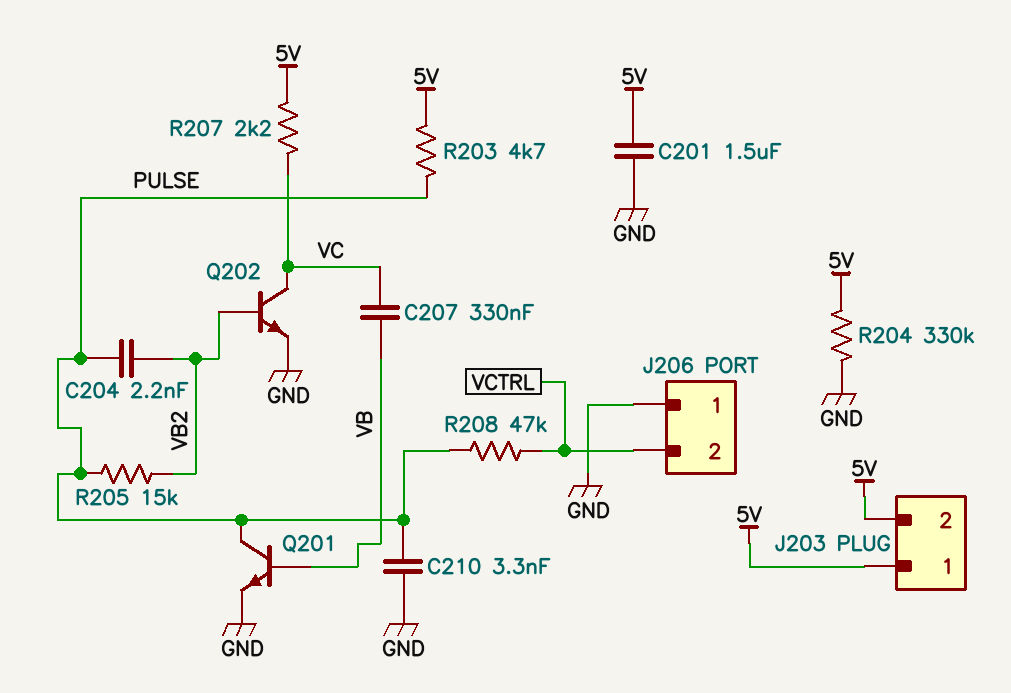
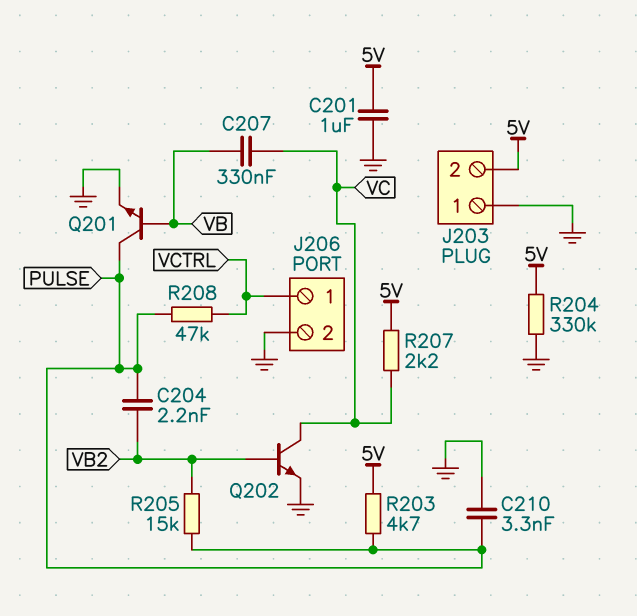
C201: 1.5uF (5V, GND) -> 1uF (5V, GND)
J203 pin 1: 5V -> GND
J206 pin 1: GND -> VCTRL
J206 pin 2: VCTRL -> GND

